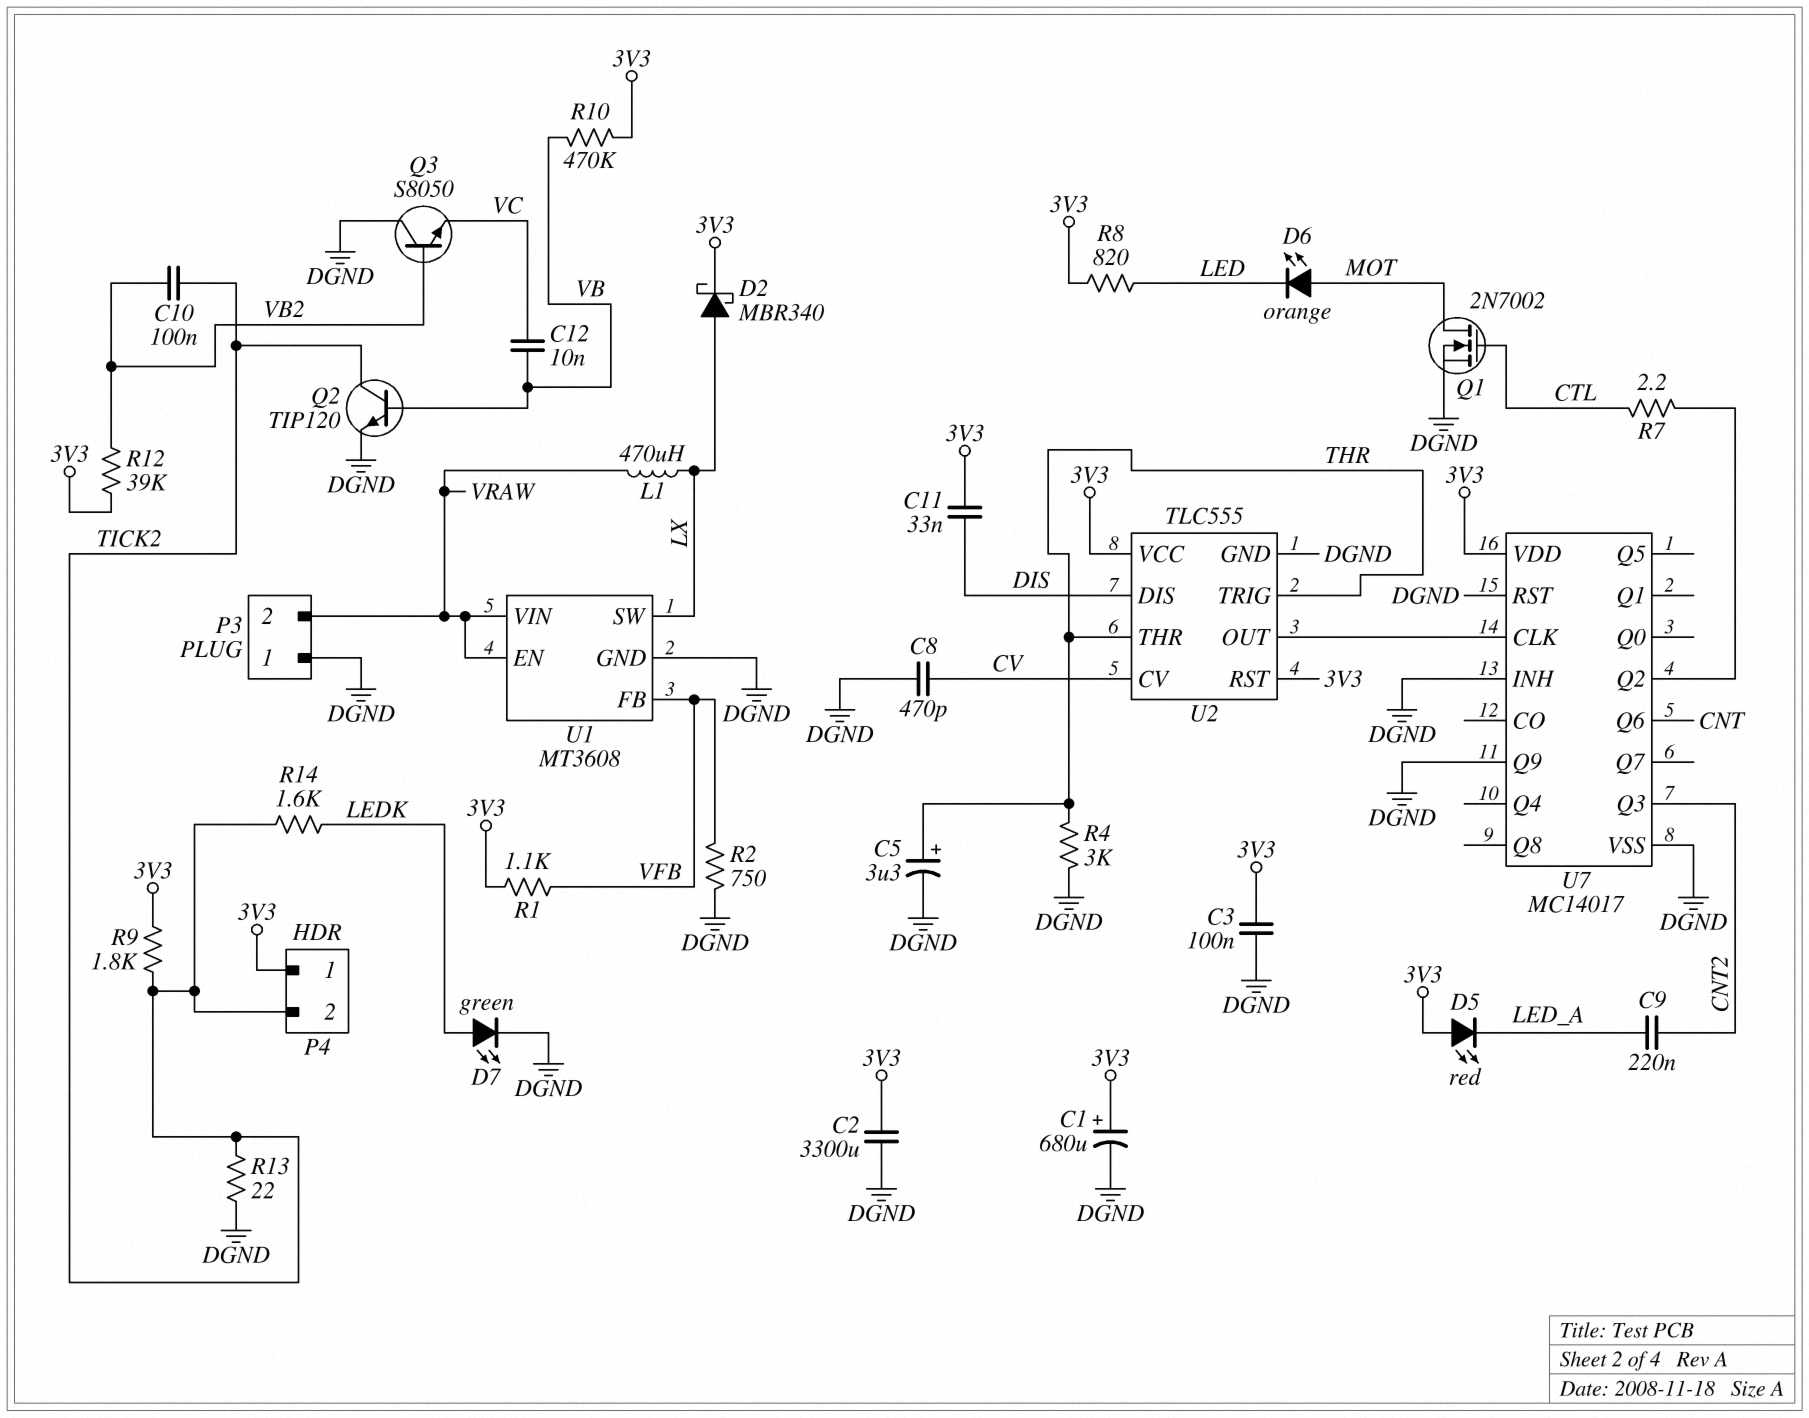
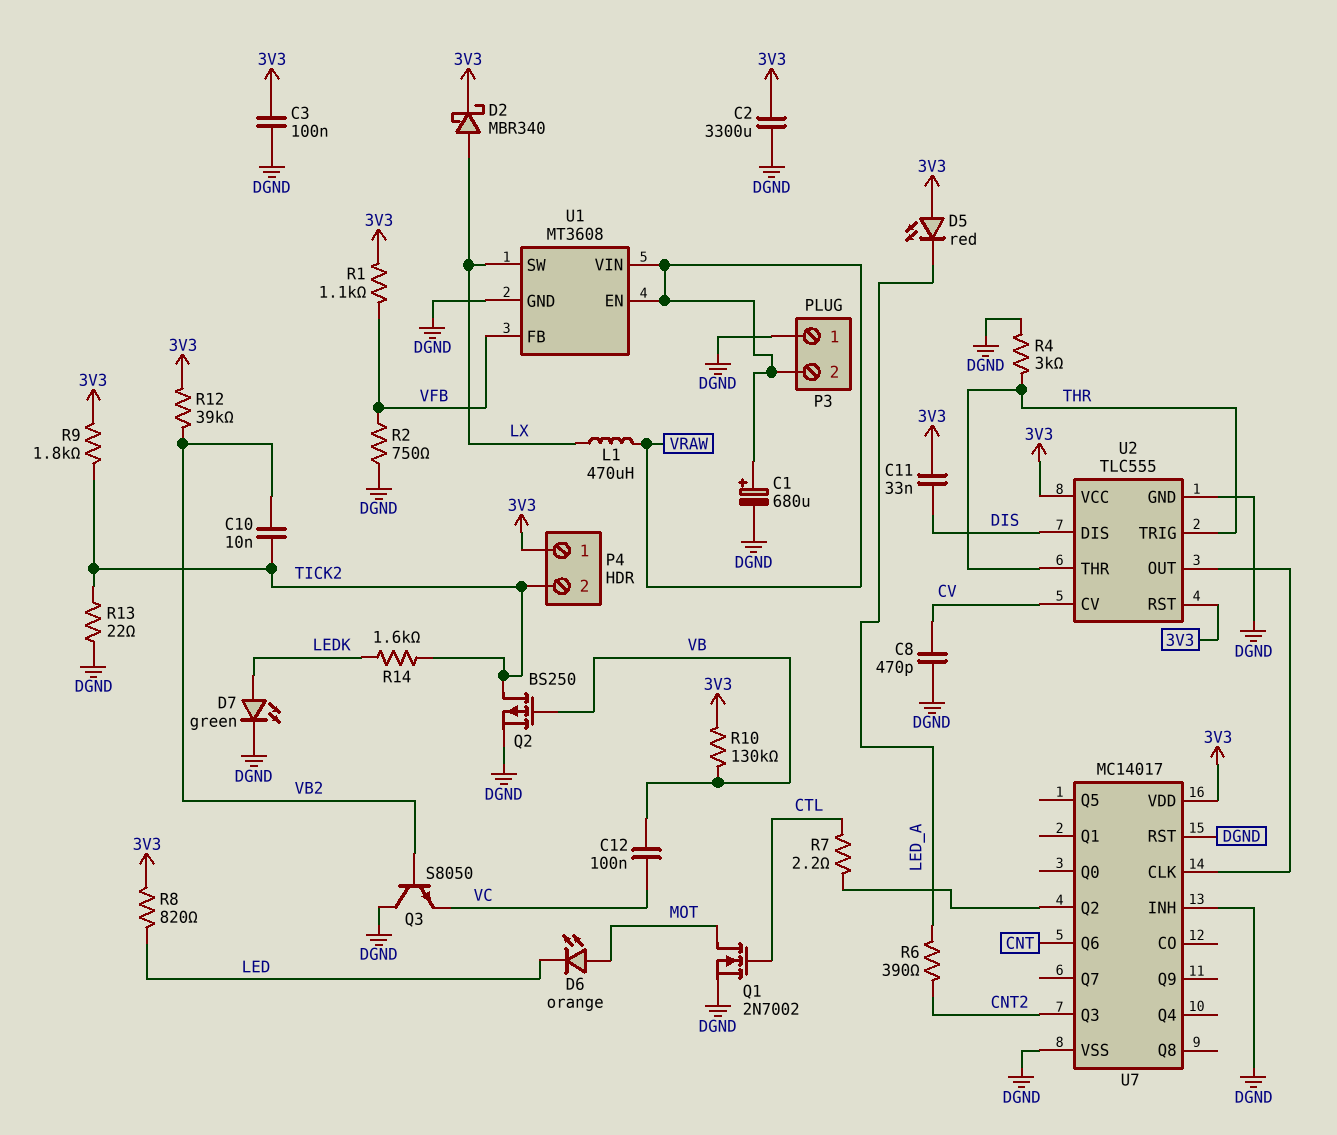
C1: 680uF (plus 3V3, minus DGND) -> 680uF (plus VRAW, minus DGND)
C5: 3.3uF (plus THR, minus DGND) -> none
C9: 220nF (CNT2, LED_A) -> none
C10: 100nF (TICK2, VB2) -> 10nF (TICK2, VB2)
C12: 10nF (VB, VC) -> 100nF (VB, VC)
Q2: NPN TIP120 (B VB, C TICK2, E DGND) -> PMOS BS250 (G VB, D TICK2, S DGND)
R6: none -> 390 (CNT2, LED_A)
R10: 470k (3V3, VB) -> 130k (3V3, VB)
U7 pin Q9: DGND -> none

